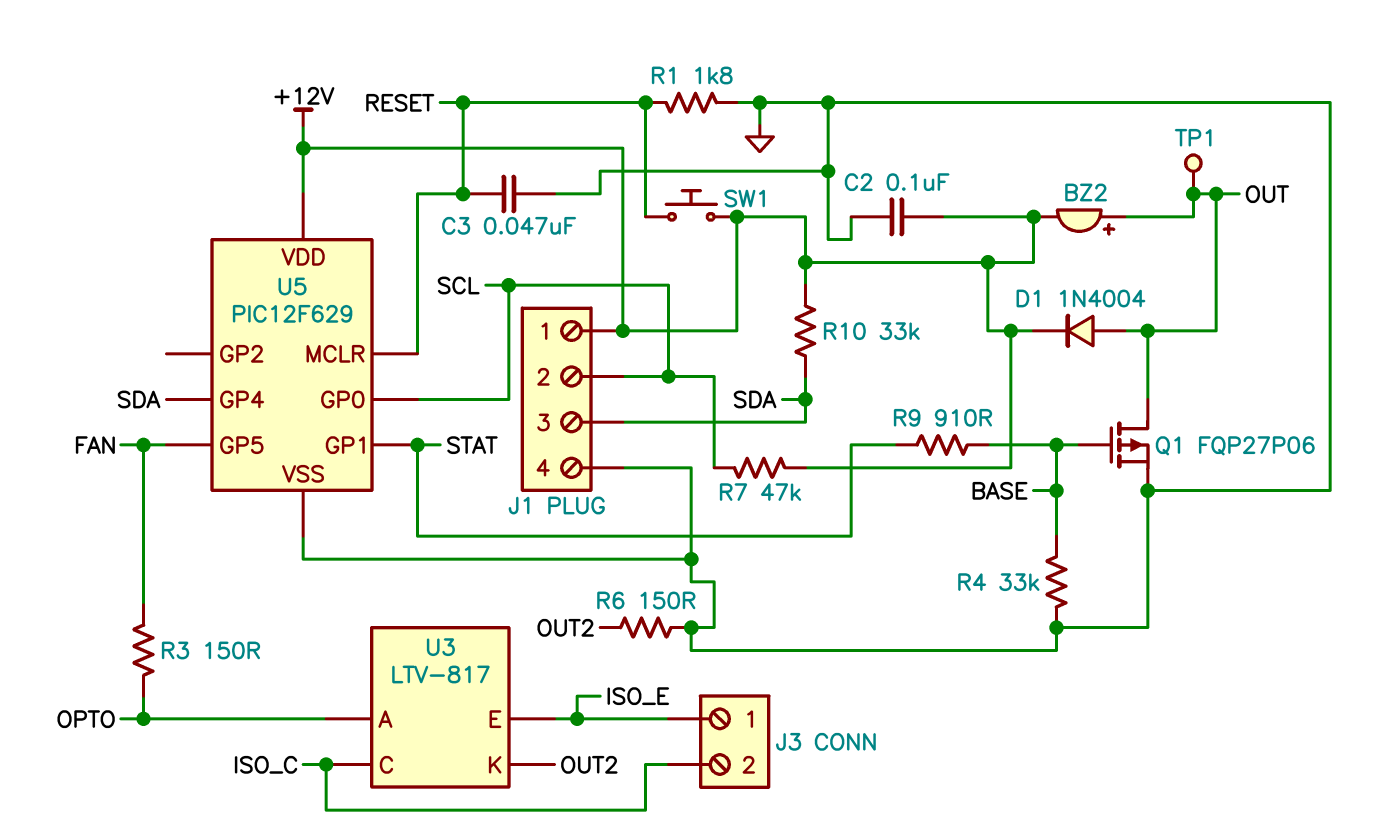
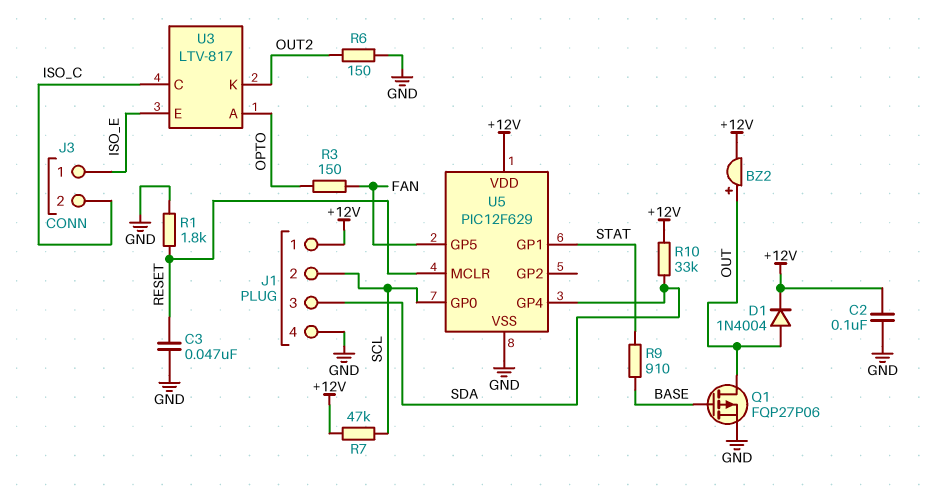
R4: 33k (BASE, GND) -> none
SW1: button (+12V, RESET) -> none
TP1: test point (OUT) -> none

